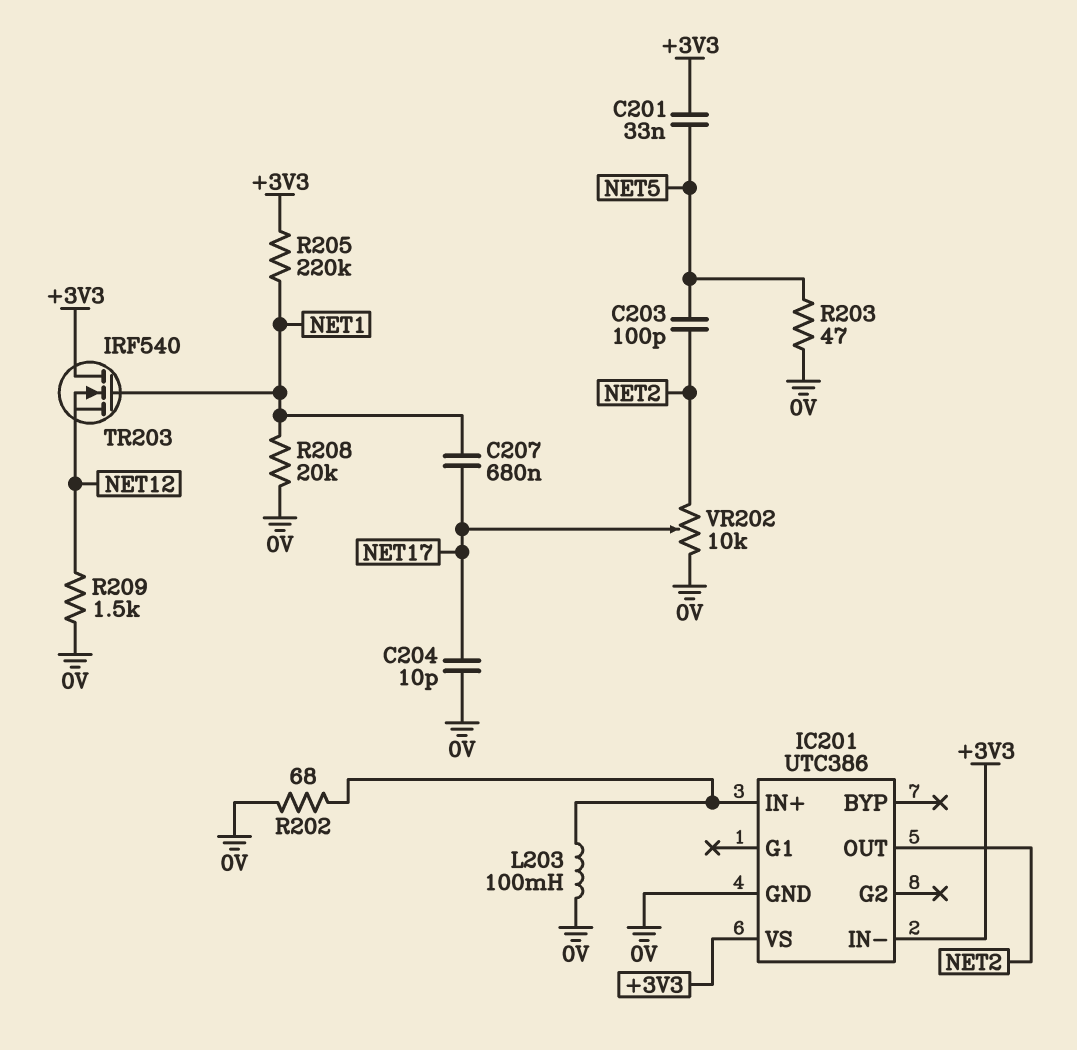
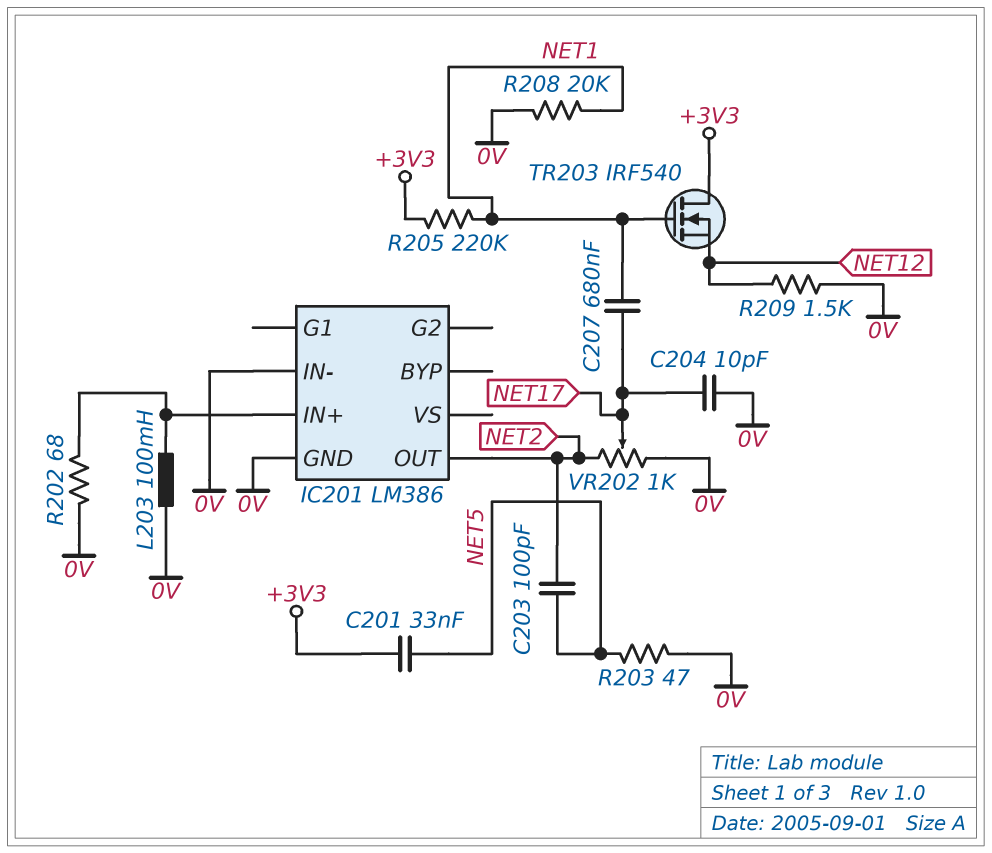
IC201: UTC386 -> LM386
IC201 pin IN-: +3V3 -> 0V
IC201 pin VS: +3V3 -> none
VR202: 10k (0V, NET2, wiper NET17) -> 1k (0V, NET2, wiper NET17)

